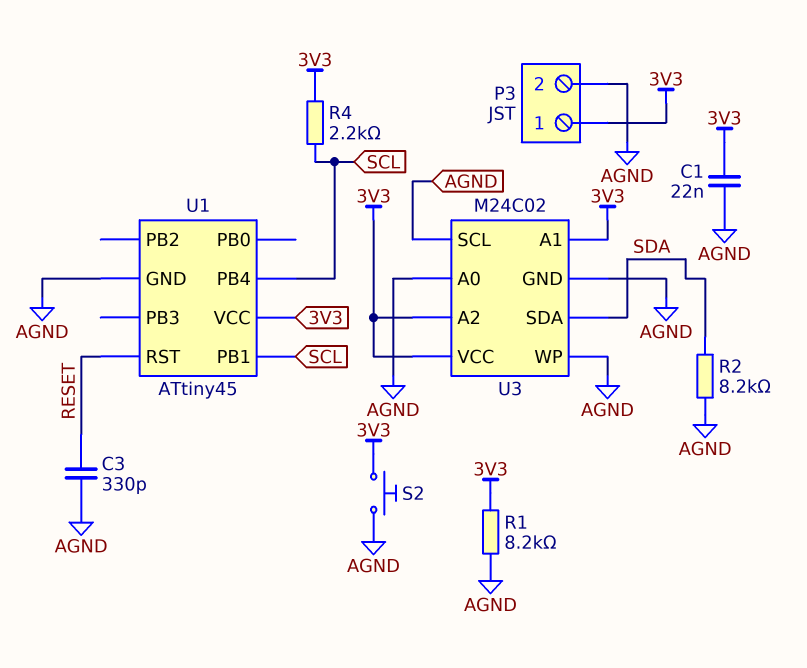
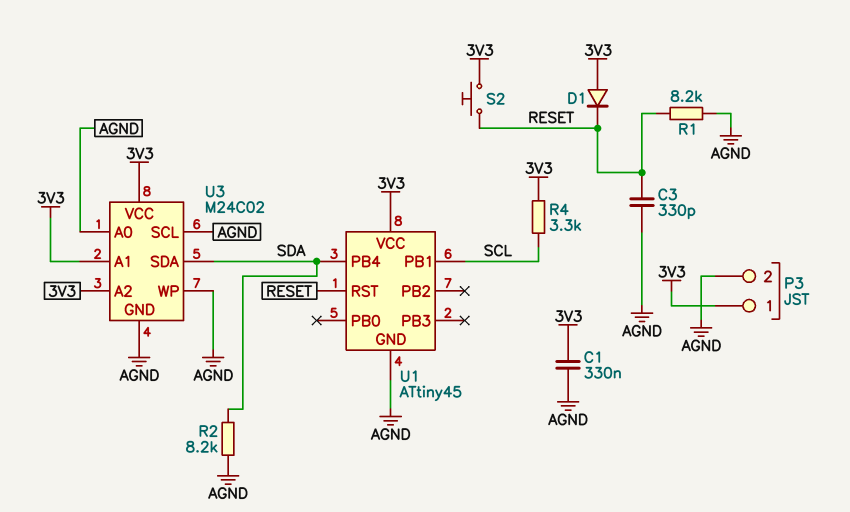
C1: 22nF (3V3, AGND) -> 330nF (3V3, AGND)
D1: none -> diode (A 3V3, K RESET)
R1: 8.2k (3V3, AGND) -> 8.2k (AGND, RESET)
R4: 2.2k (3V3, SCL) -> 3.3k (3V3, SCL)
S2: button (3V3, AGND) -> button (3V3, RESET)
U1 pin PB4: SCL -> SDA

